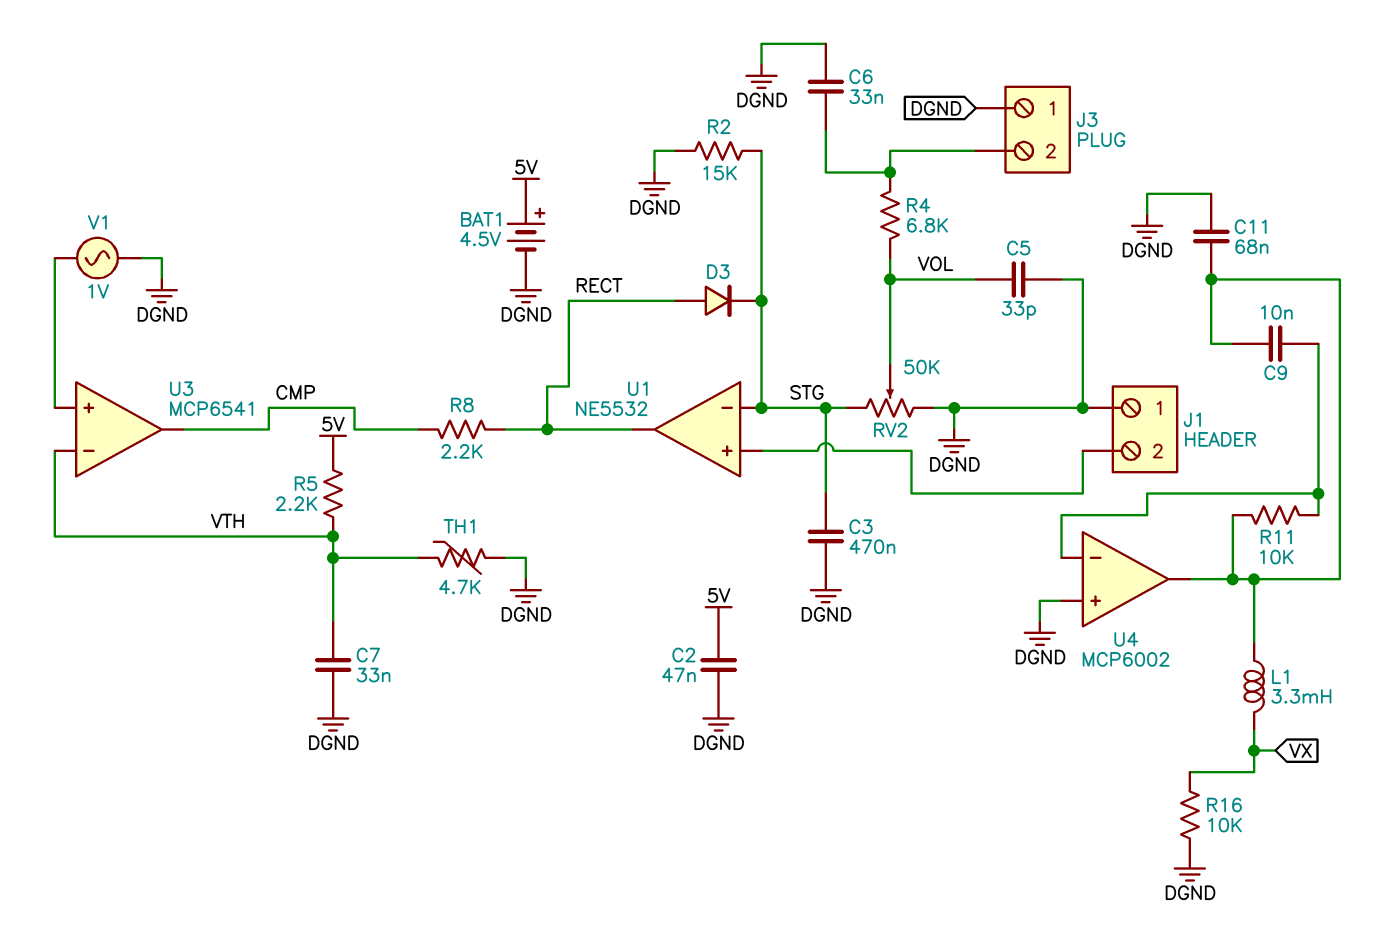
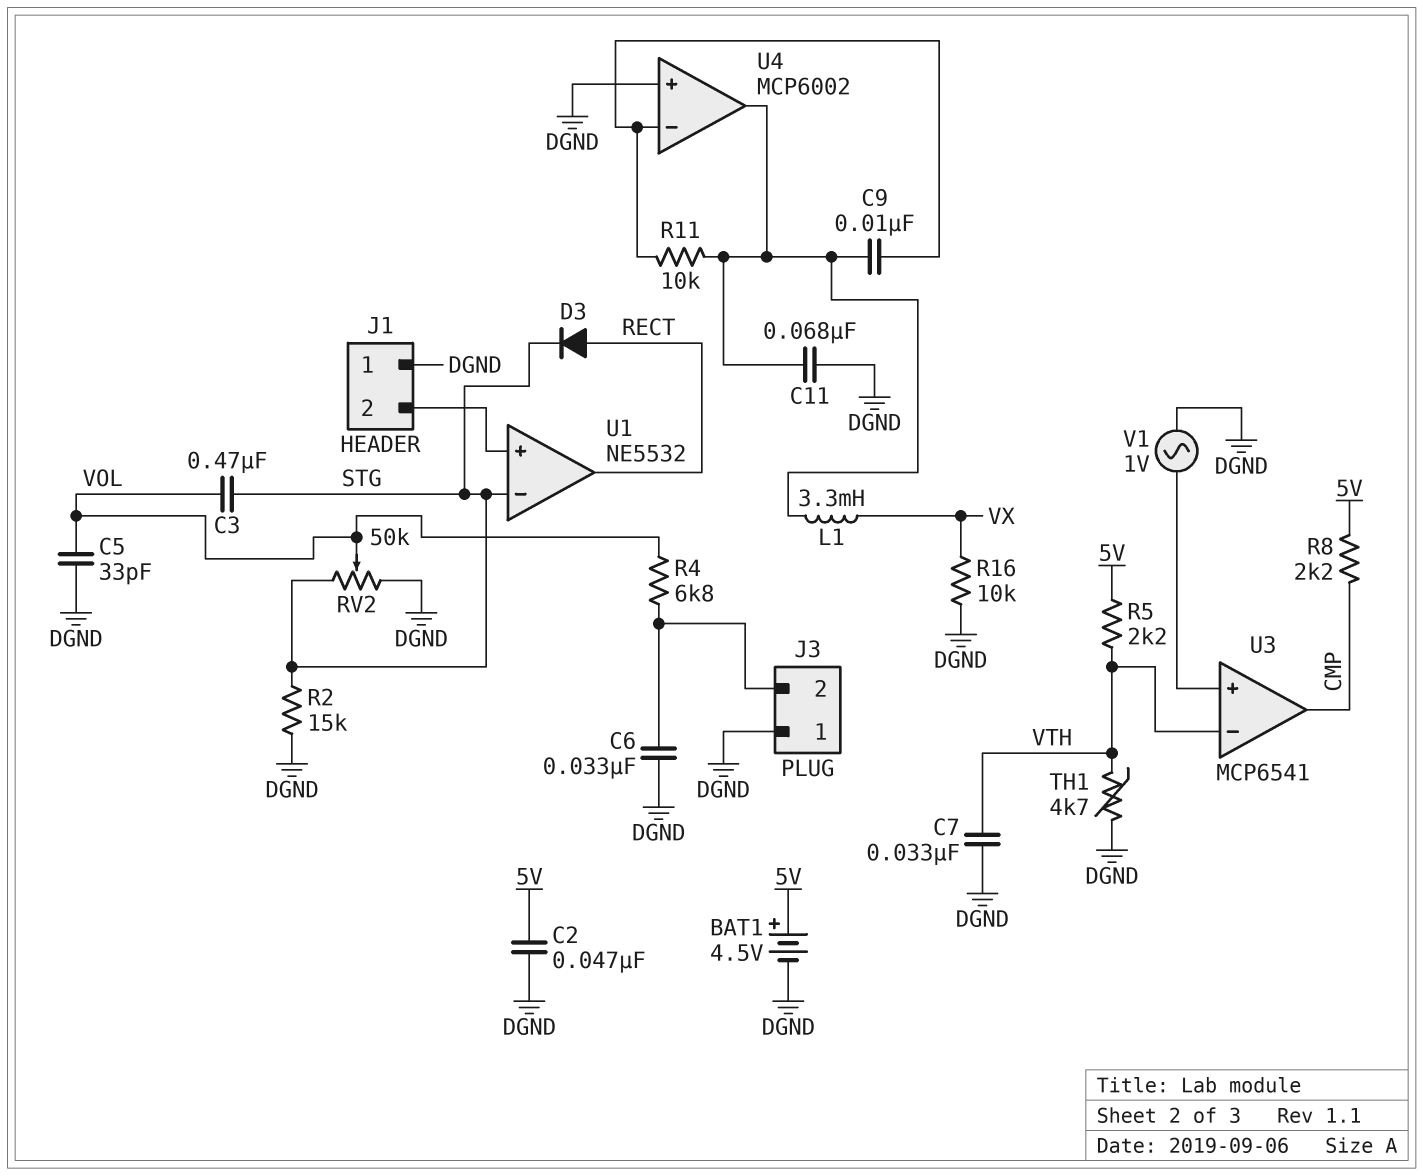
C3: 470nF (DGND, STG) -> 470nF (STG, VOL)
R8: 2.2k (CMP, RECT) -> 2.2k (5V, CMP)

